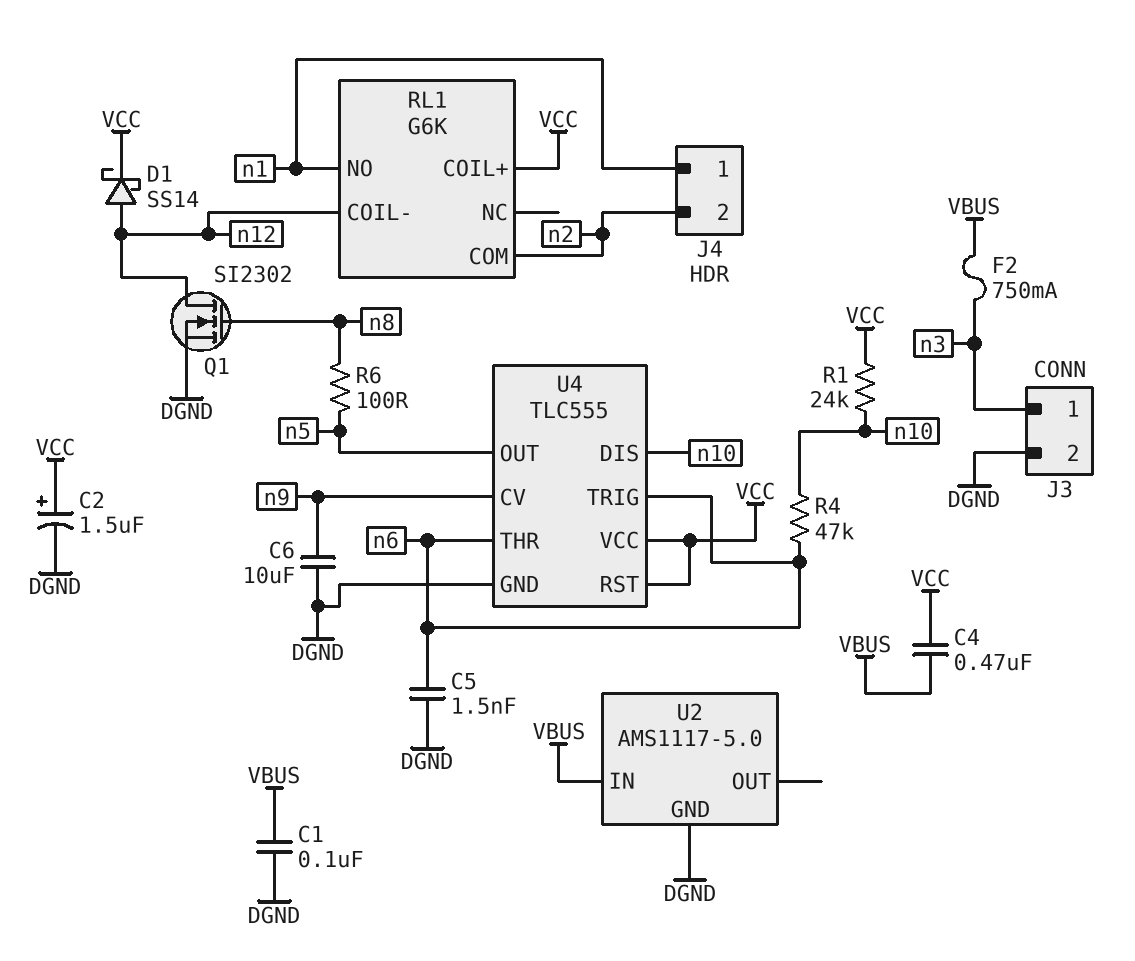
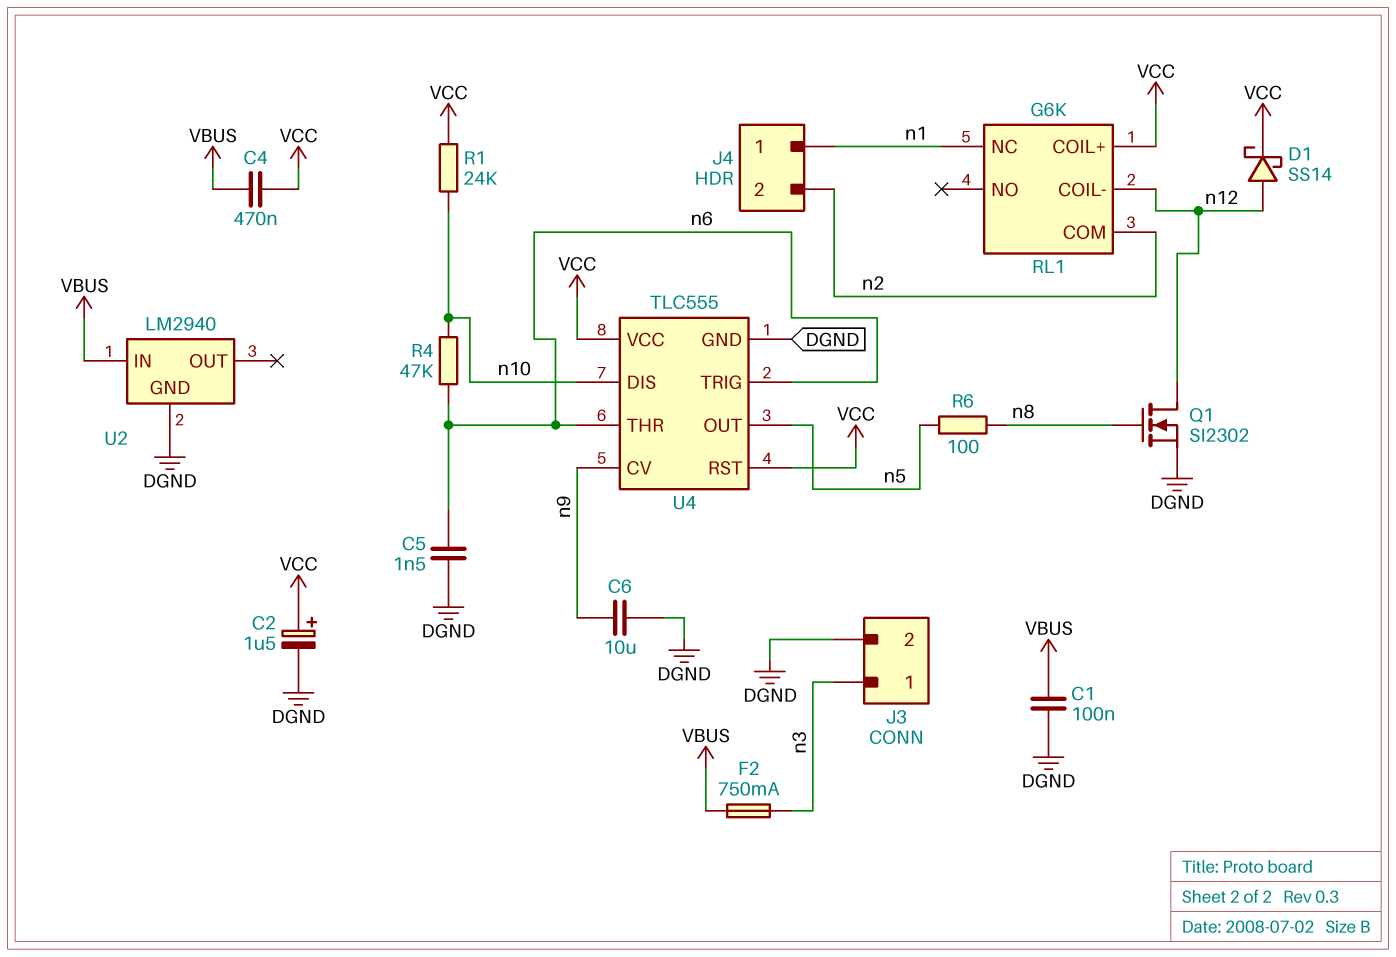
RL1 pin NC: none -> n1
RL1 pin NO: n1 -> none
U2: AMS1117-5.0 -> LM2940

